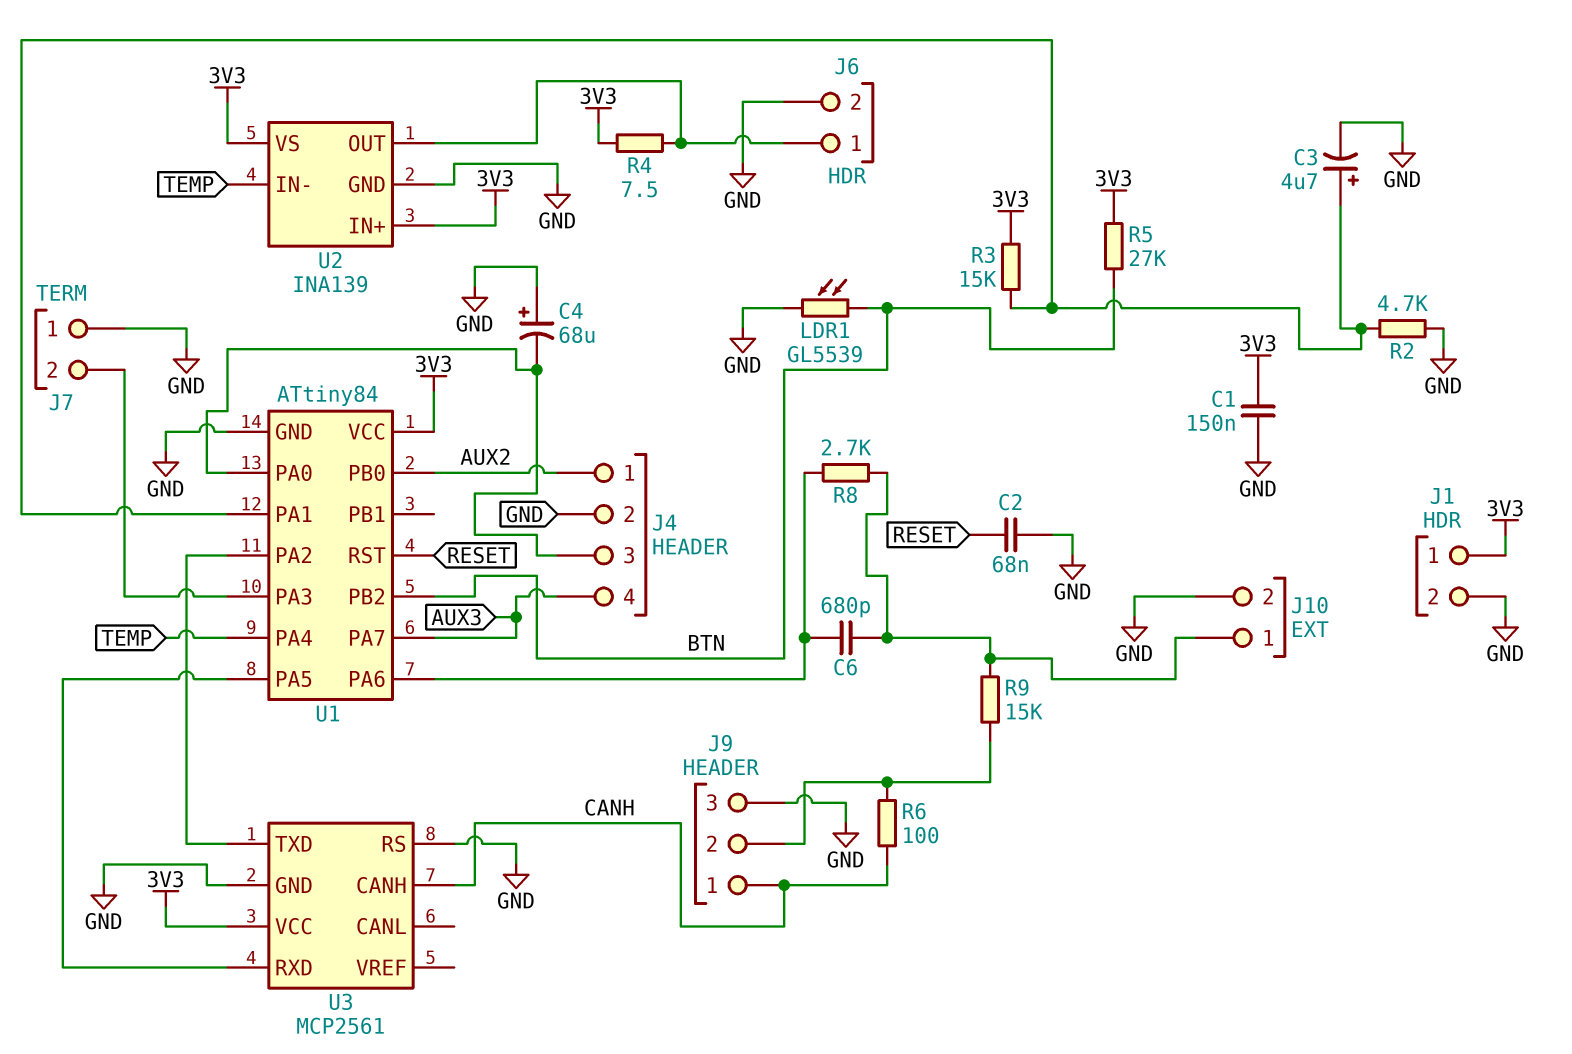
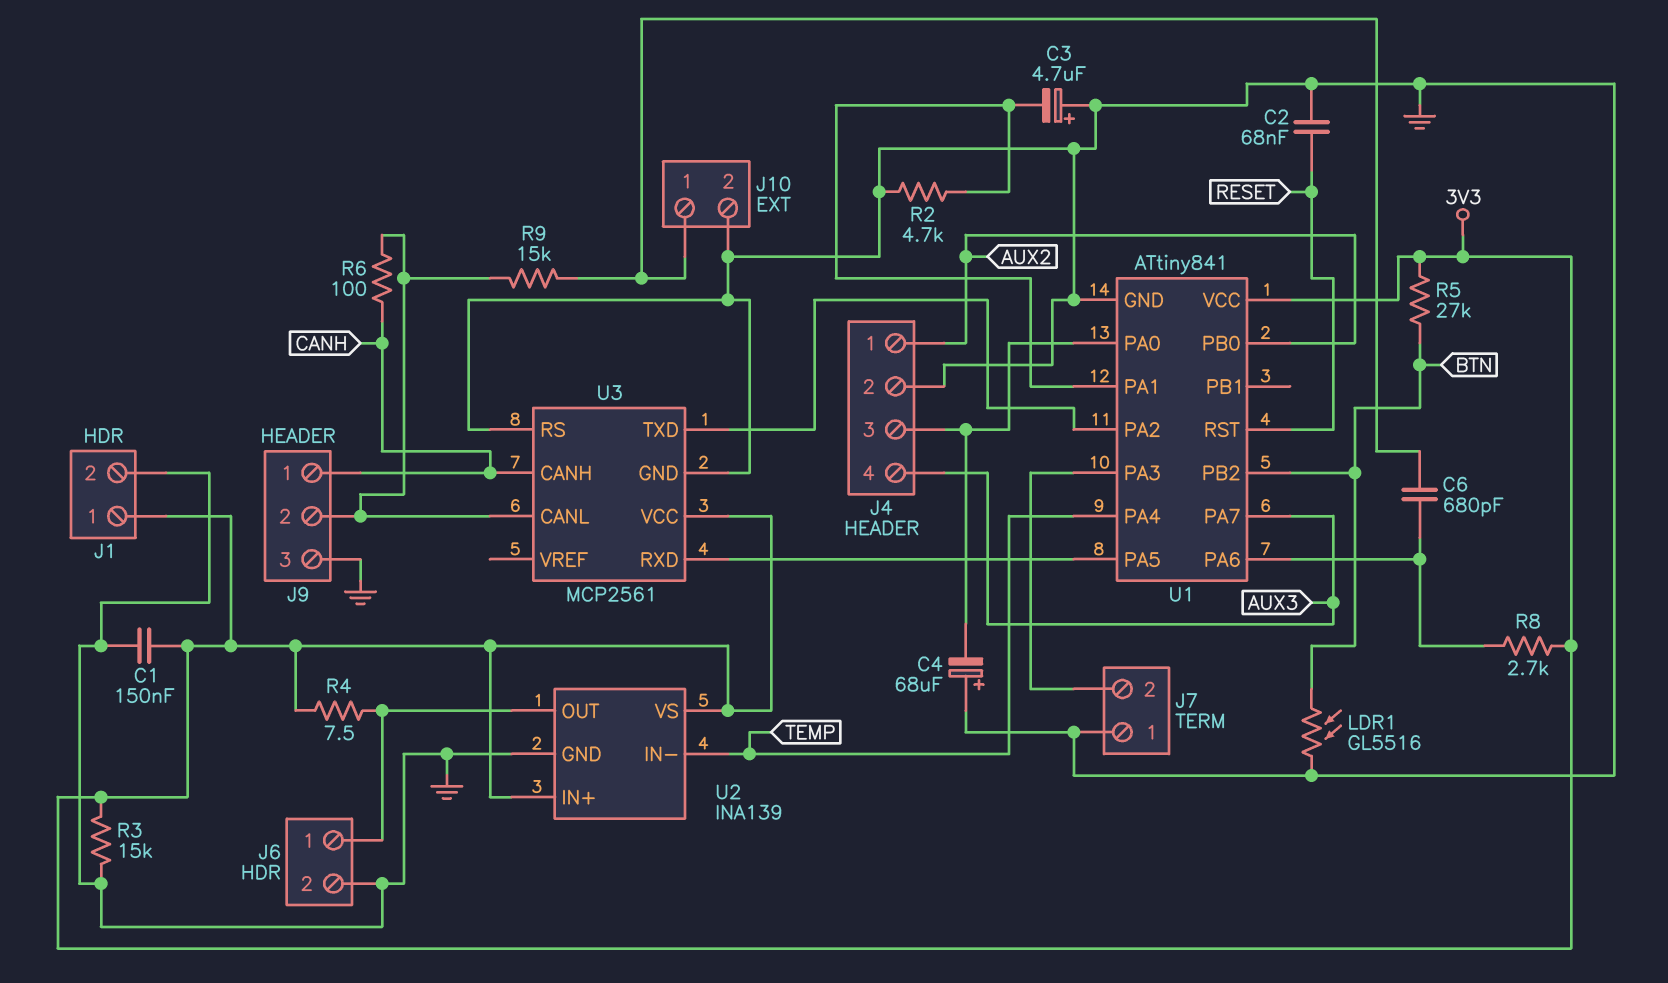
C3: 4.7uF (plus U1/PA1, minus GND) -> 4.7uF (plus GND, minus U1/PA1)
LDR1: GL5539 (BTN, GND) -> GL5516 (BTN, GND)
R3: 15k (3V3, U1/PA1) -> 15k (3V3, GND)
R8: 2.7k (J10/1, U1/PA6) -> 2.7k (3V3, U1/PA6)
U1: ATtiny84 -> ATtiny841
U3 pin CANL: none -> J9/2

